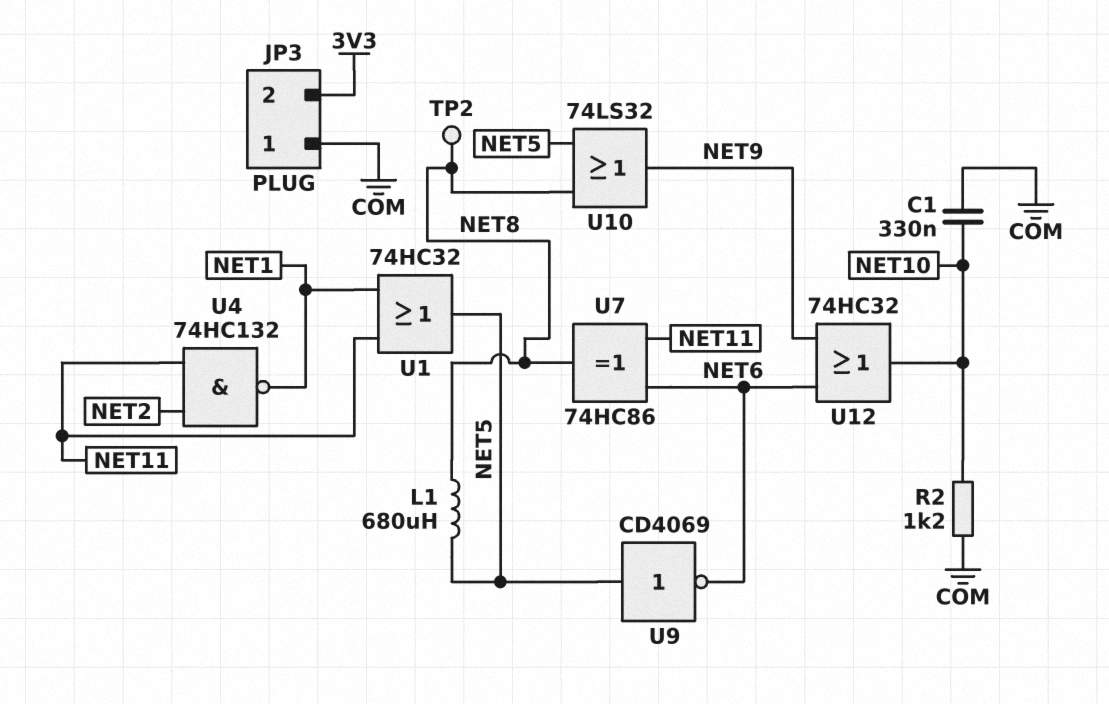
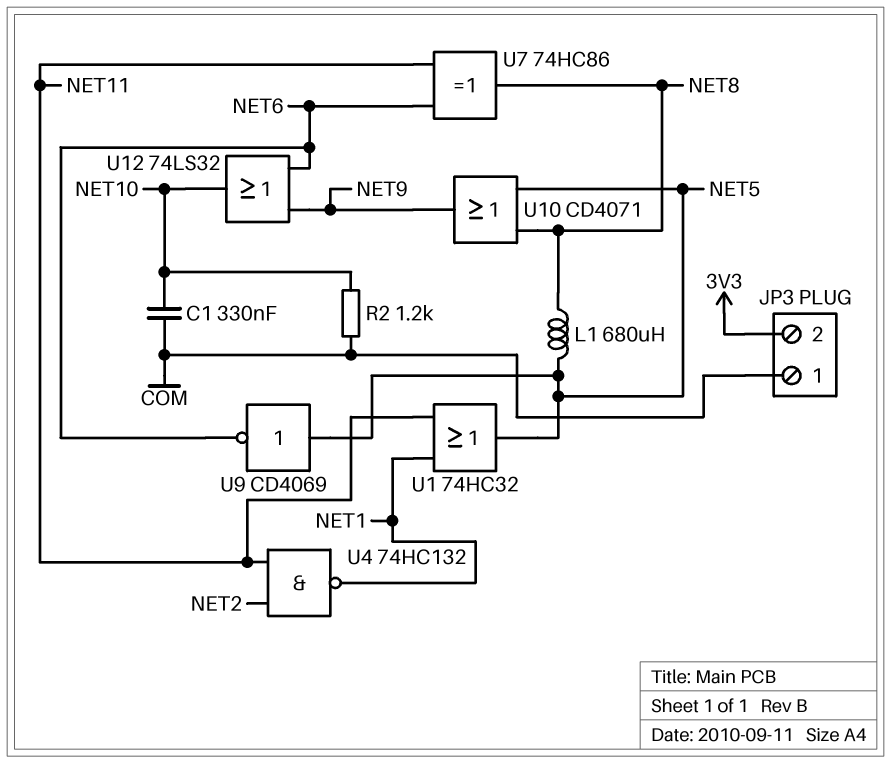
TP2: test point (NET8) -> none
U10: OR 74LS32 (in NET5, in NET8, out NET9) -> OR CD4071 (in NET5, in NET8, out NET9)
U12: OR 74HC32 (in NET6, in NET9, out NET10) -> OR 74LS32 (in NET6, in NET9, out NET10)

